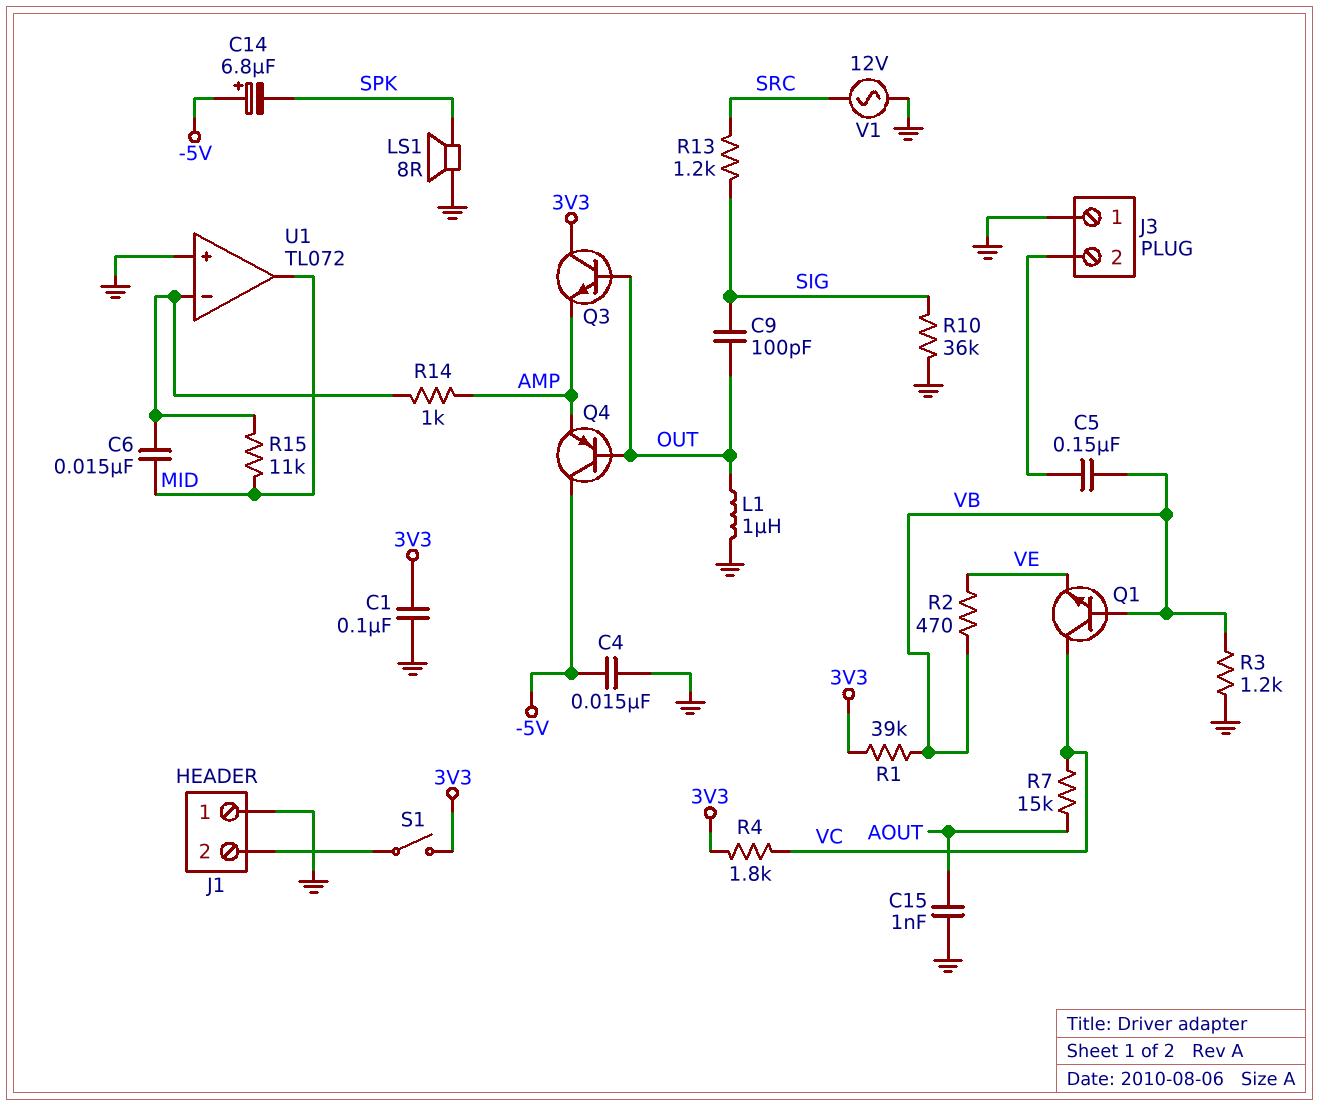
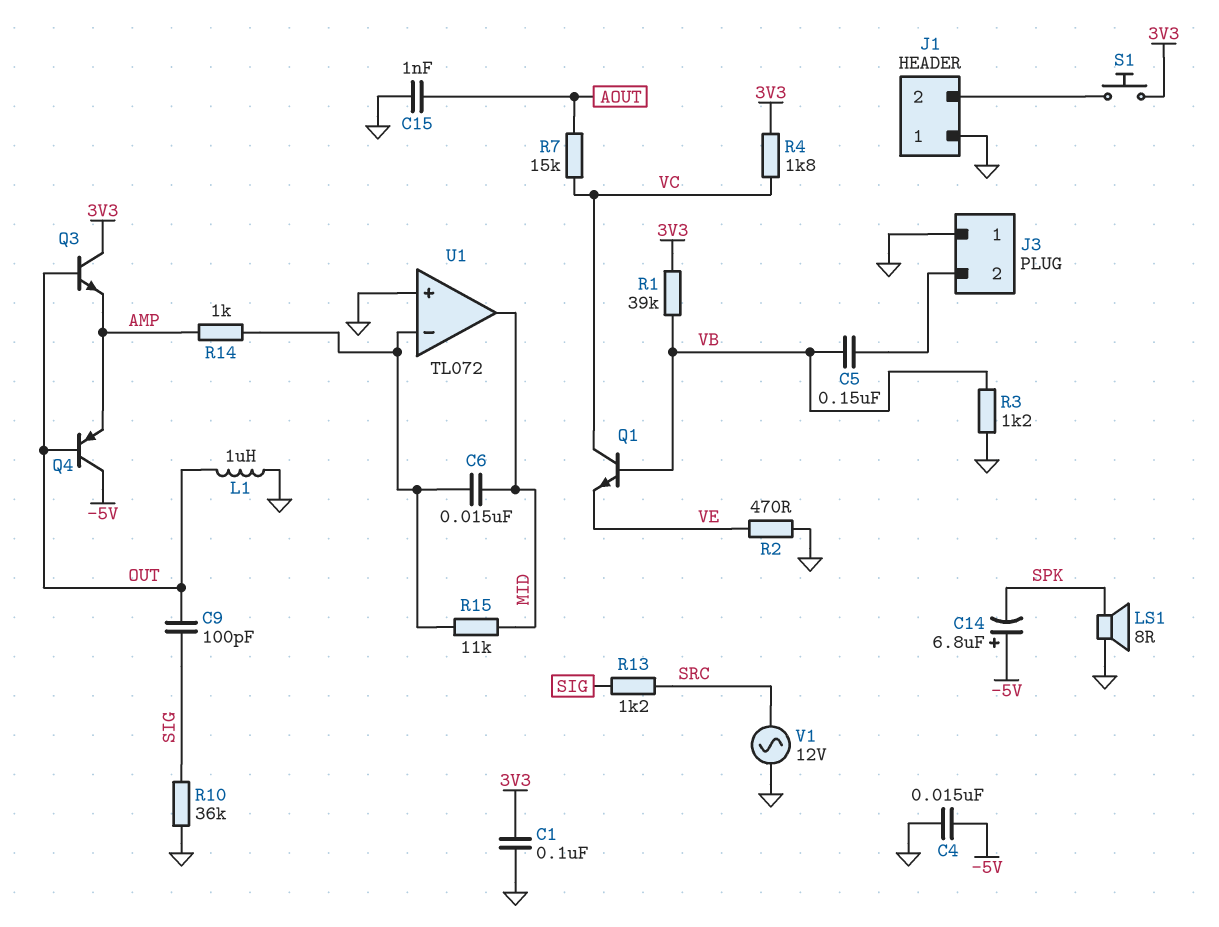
R2: 470 (VB, VE) -> 470 (GND, VE)
S1: switch (3V3, J1/2) -> button (3V3, J1/2)

